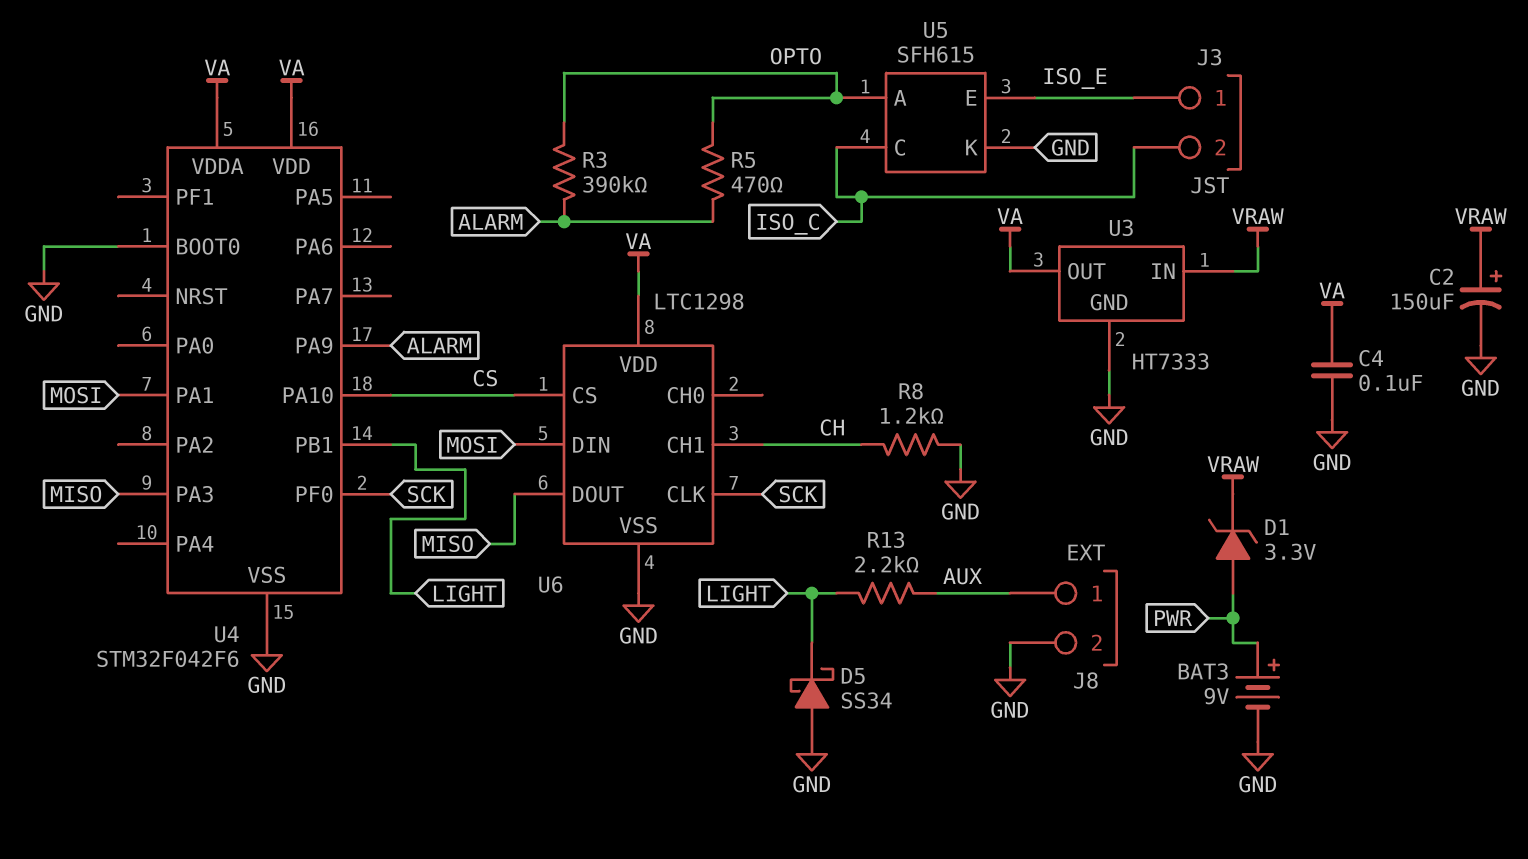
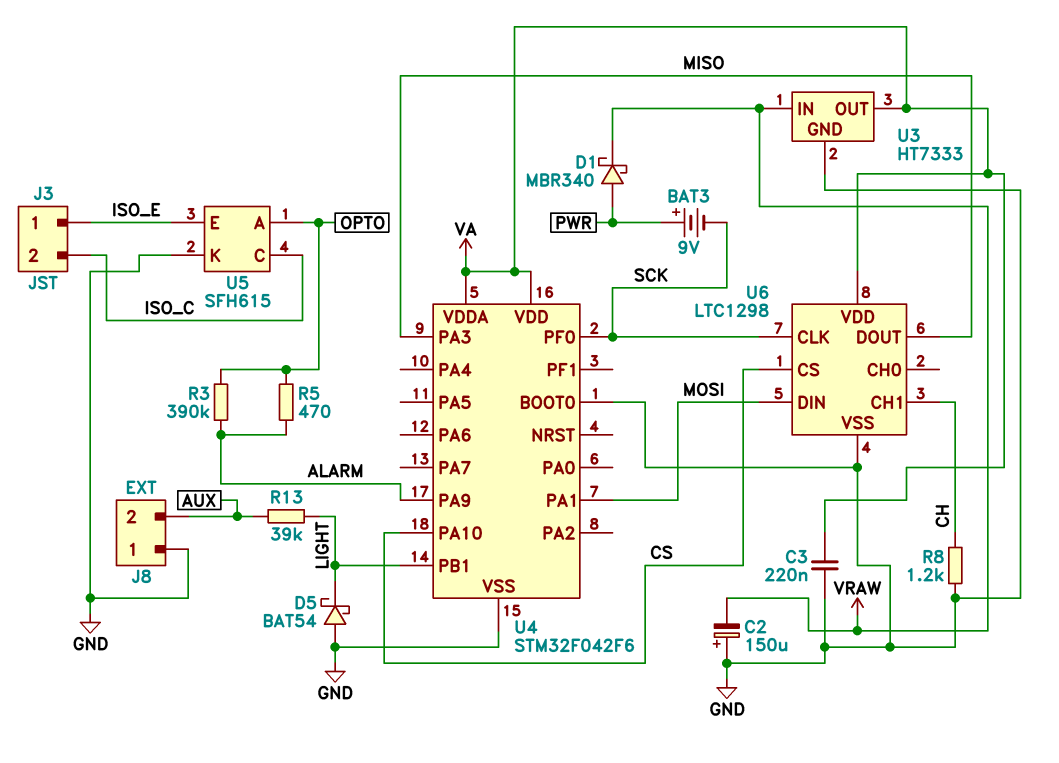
BAT3: 9V (plus PWR, minus GND) -> 9V (plus PWR, minus SCK)
C2: 150uF (plus VRAW, minus GND) -> 150uF (plus GND, minus VRAW)
C3: none -> 220nF (GND, VA)
C4: 100nF (GND, VA) -> none
D1: zener 3.3V (A PWR, K VRAW) -> schottky MBR340 (A PWR, K VRAW)
D5: schottky SS34 (A GND, K LIGHT) -> schottky BAT54 (A GND, K LIGHT)
J8 pin 1: AUX -> GND
J8 pin 2: GND -> AUX
R13: 2.2k (AUX, LIGHT) -> 39k (AUX, LIGHT)

